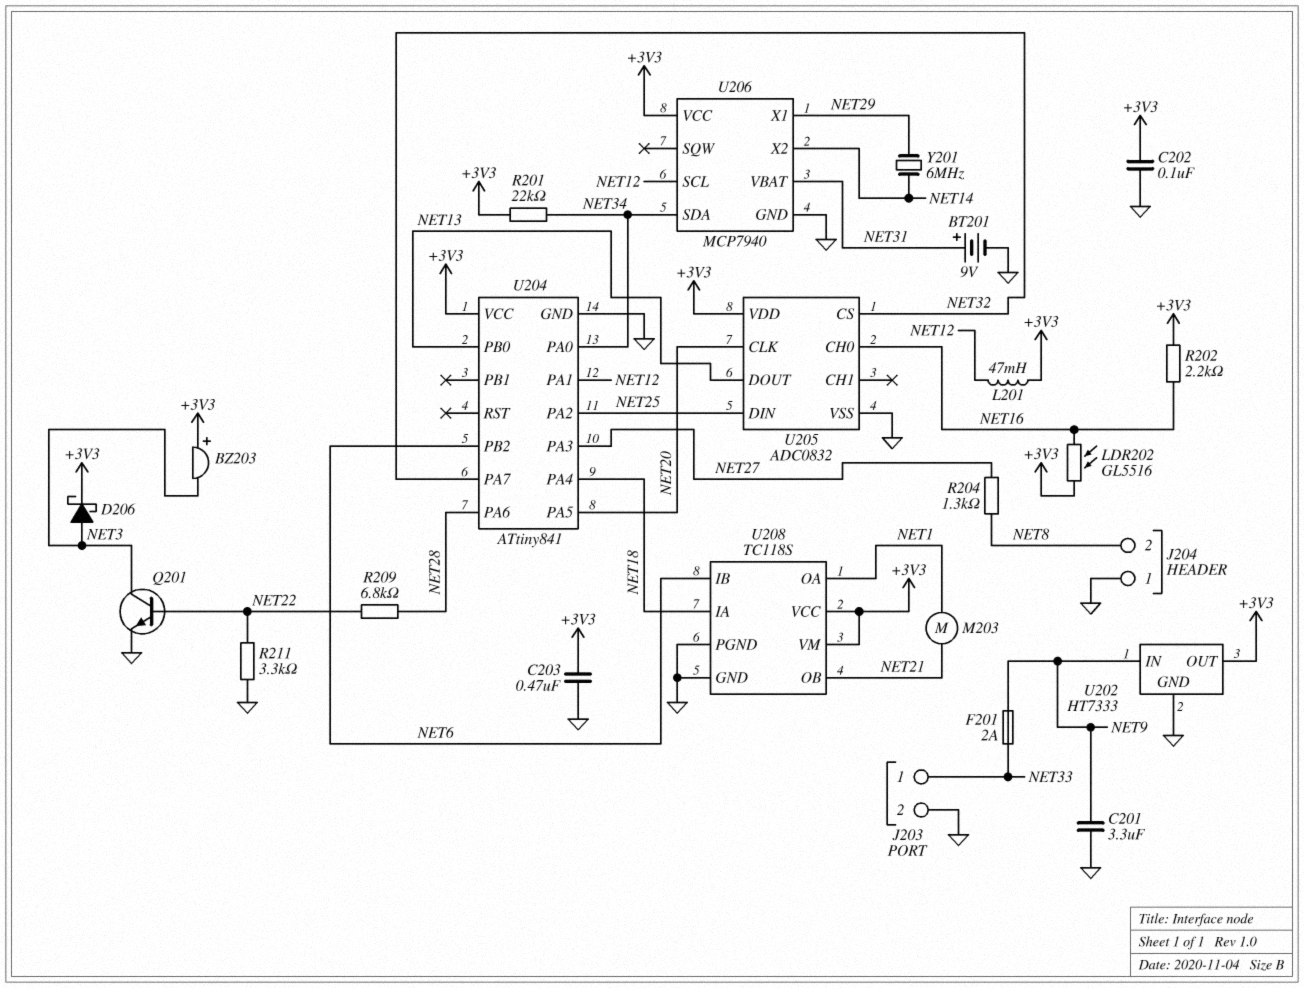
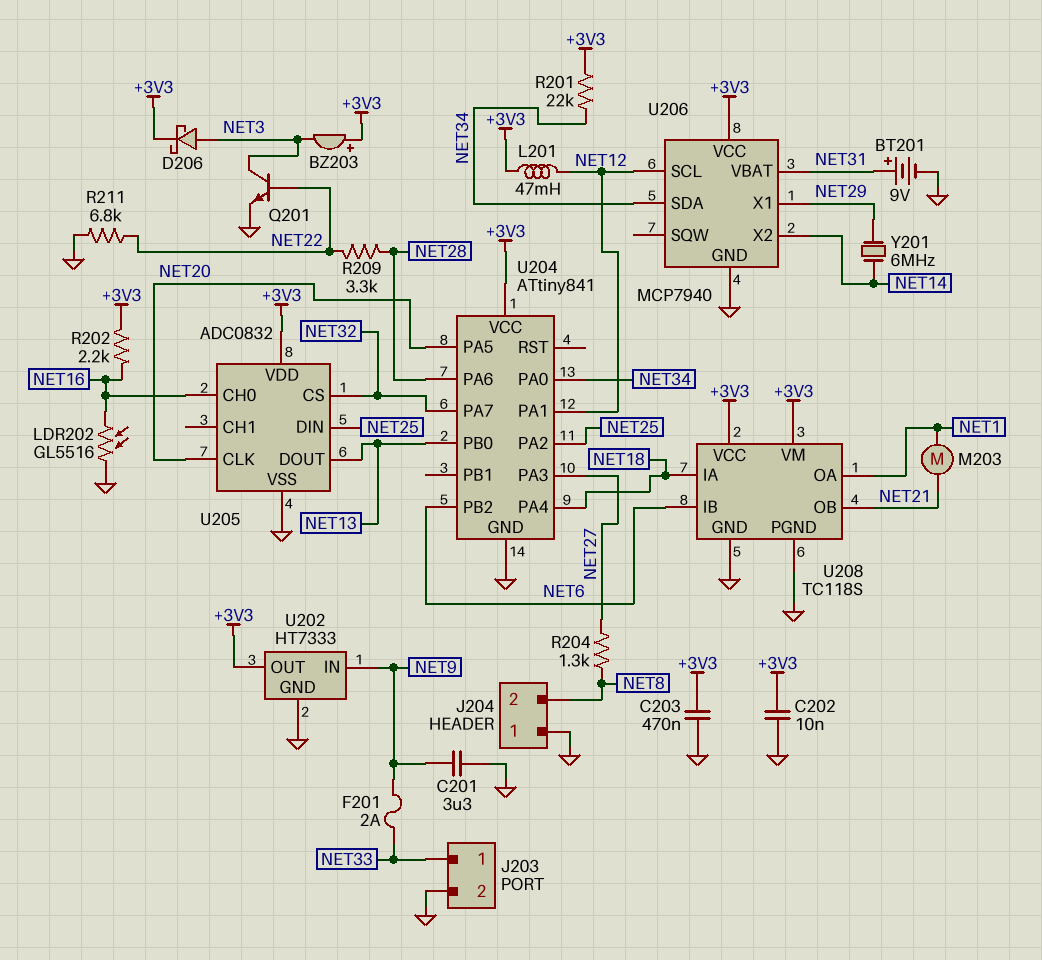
C202: 100nF (+3V3, GND) -> 10nF (+3V3, GND)
LDR202: GL5516 (+3V3, NET16) -> GL5516 (GND, NET16)
R209: 6.8k (NET22, NET28) -> 3.3k (NET22, NET28)
R211: 3.3k (GND, NET22) -> 6.8k (GND, NET22)

